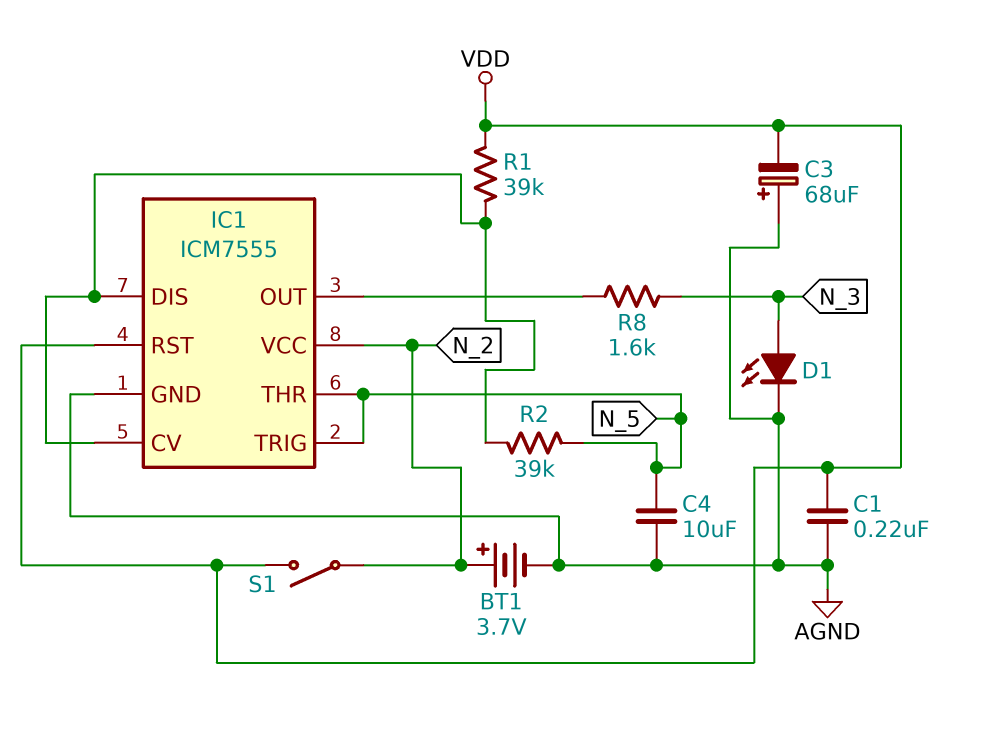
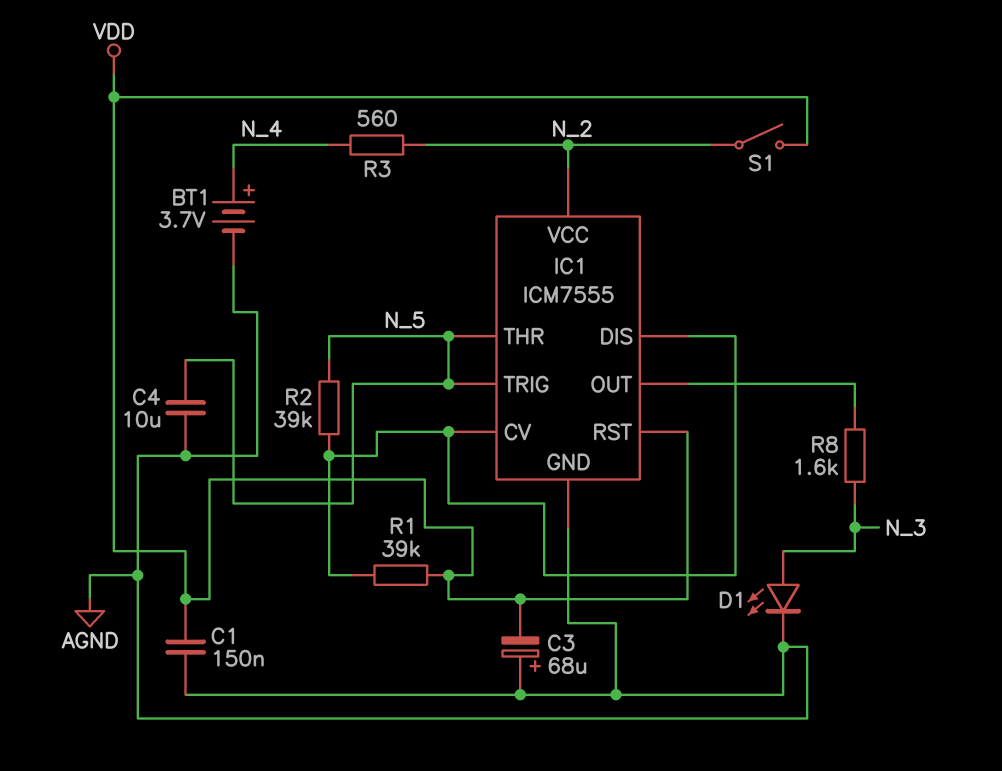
BT1: 3.7V (plus N_2, minus AGND) -> 3.7V (plus N_4, minus AGND)
C1: 220nF (AGND, VDD) -> 150nF (AGND, VDD)
R3: none -> 560 (N_2, N_4)

